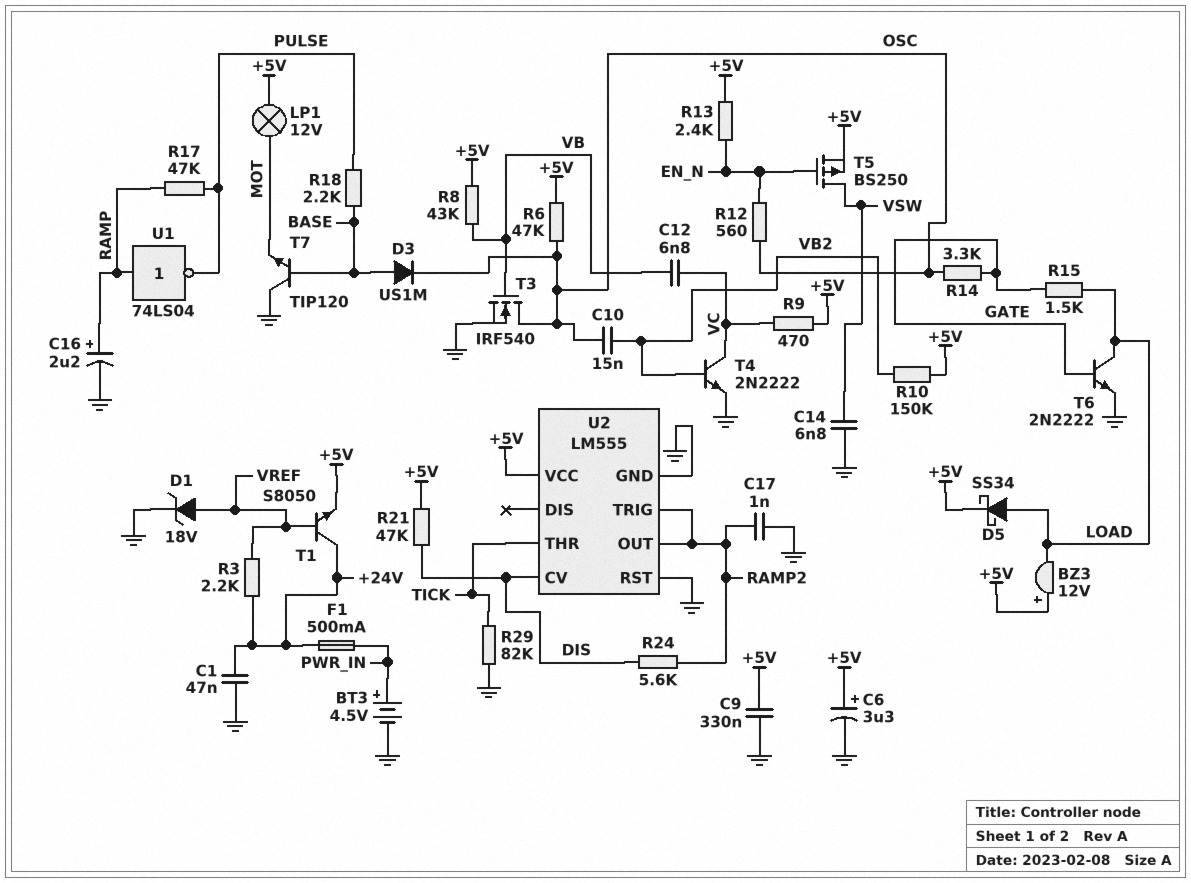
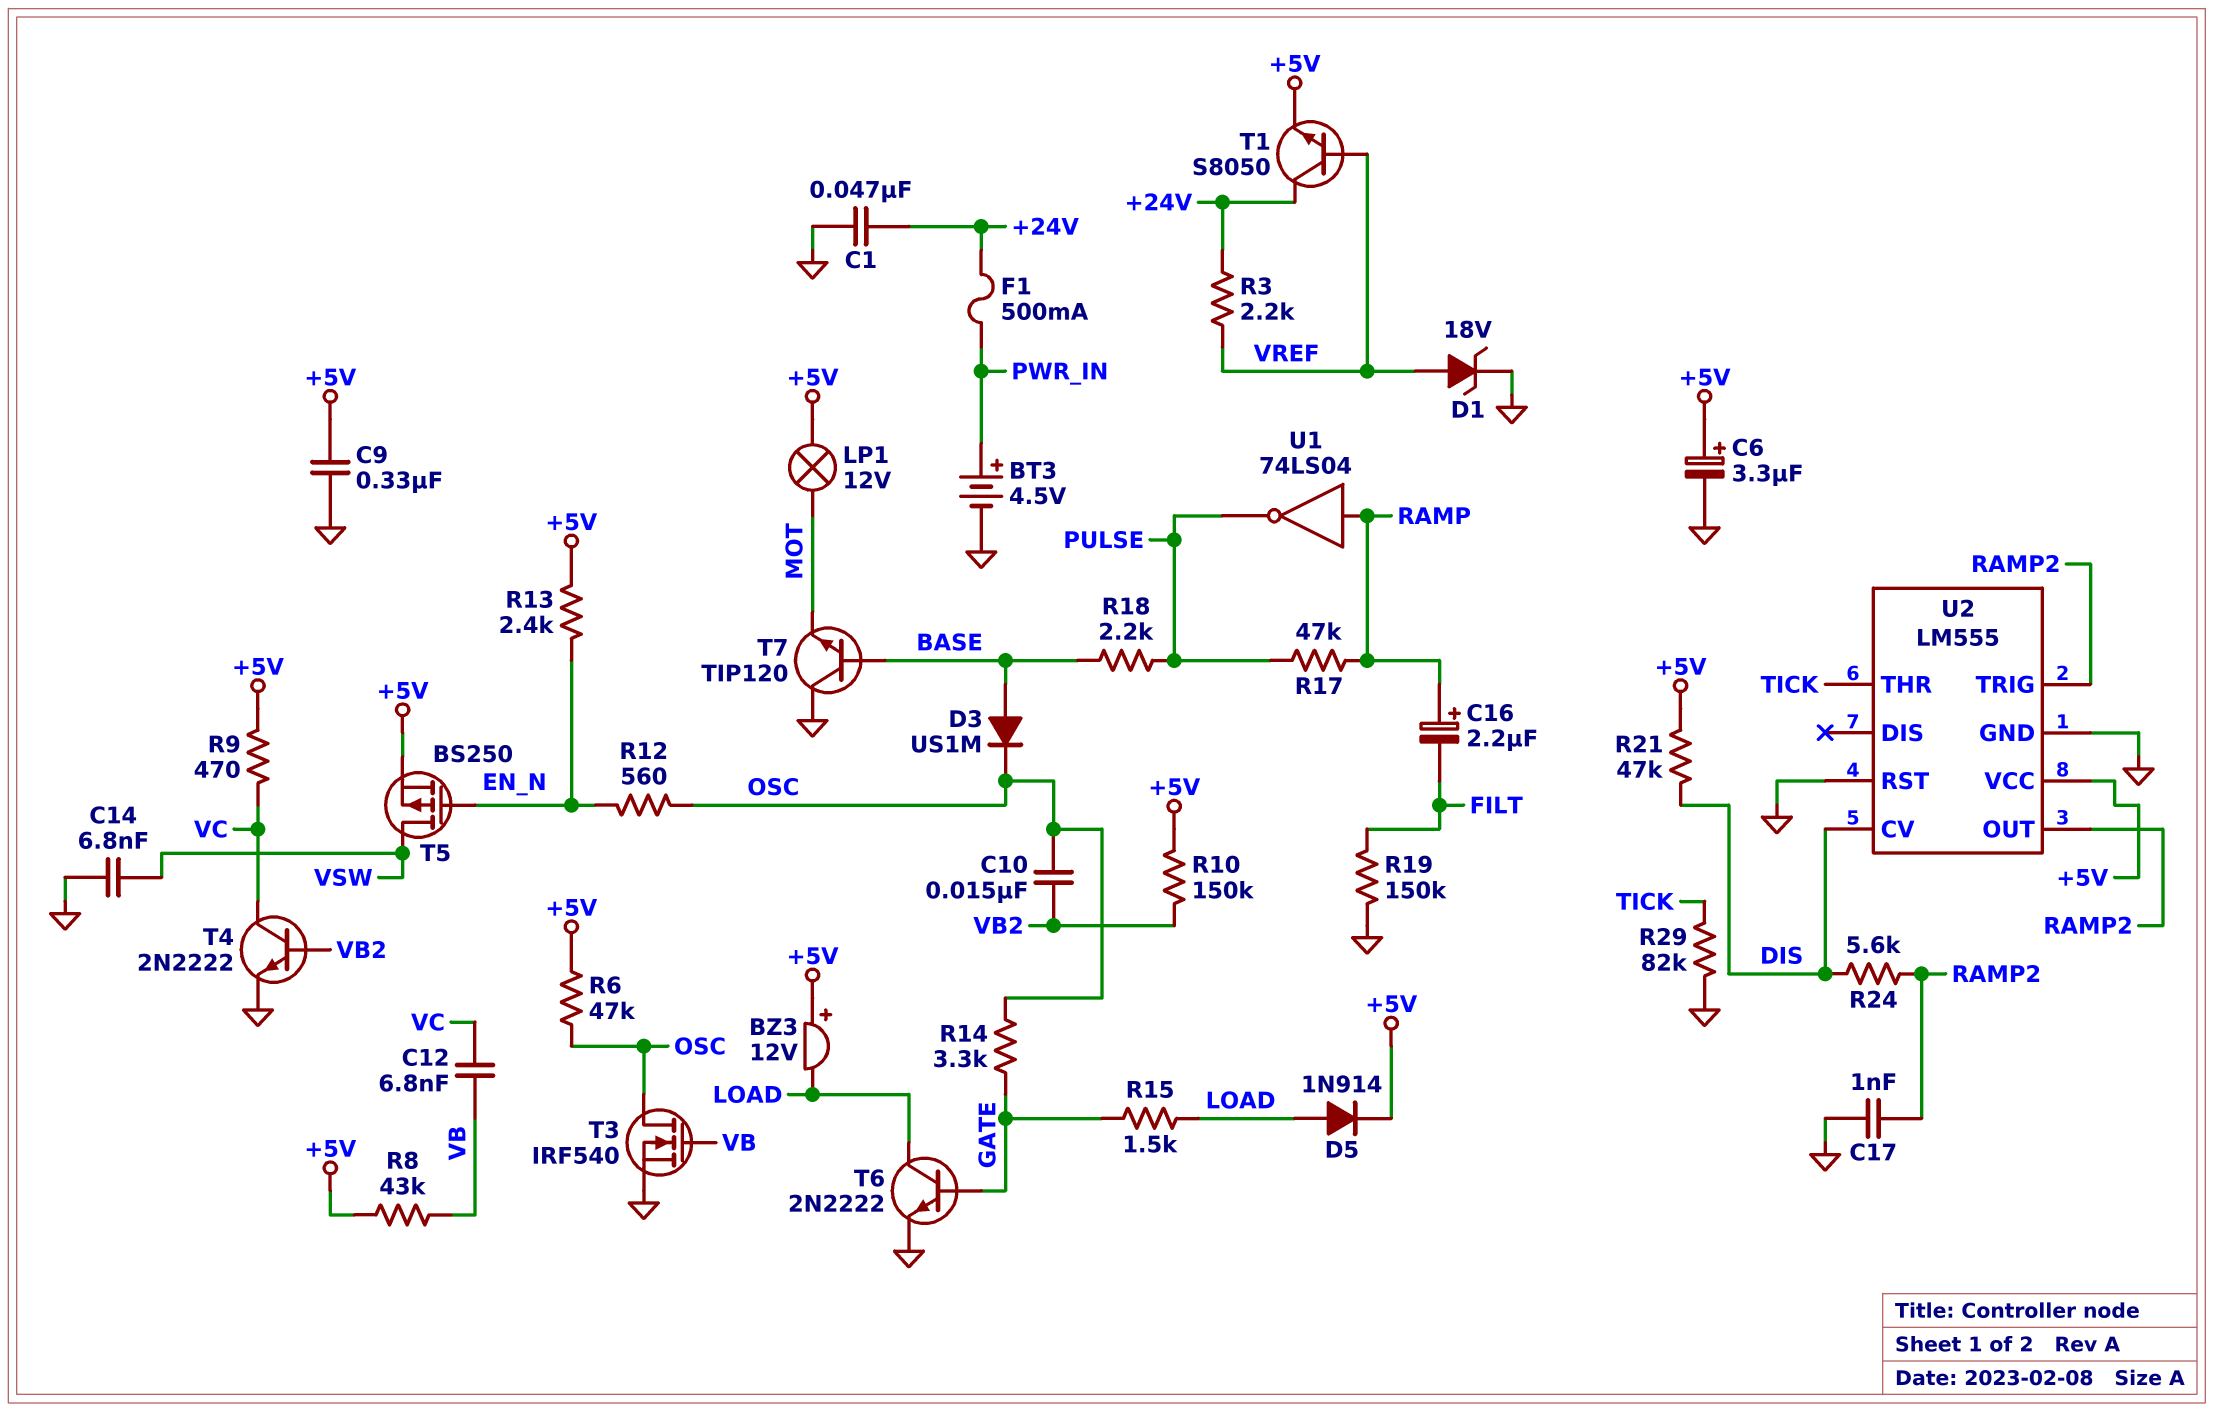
C16: 2.2uF (plus RAMP, minus GND) -> 2.2uF (plus RAMP, minus FILT)
D5: schottky SS34 (A LOAD, K +5V) -> diode 1N914 (A LOAD, K +5V)
R19: none -> 150k (FILT, GND)

